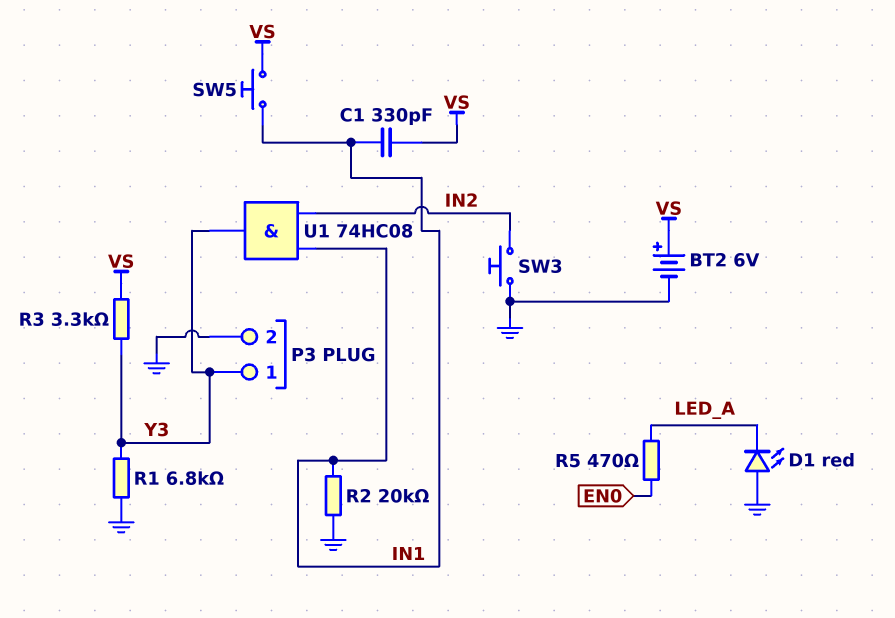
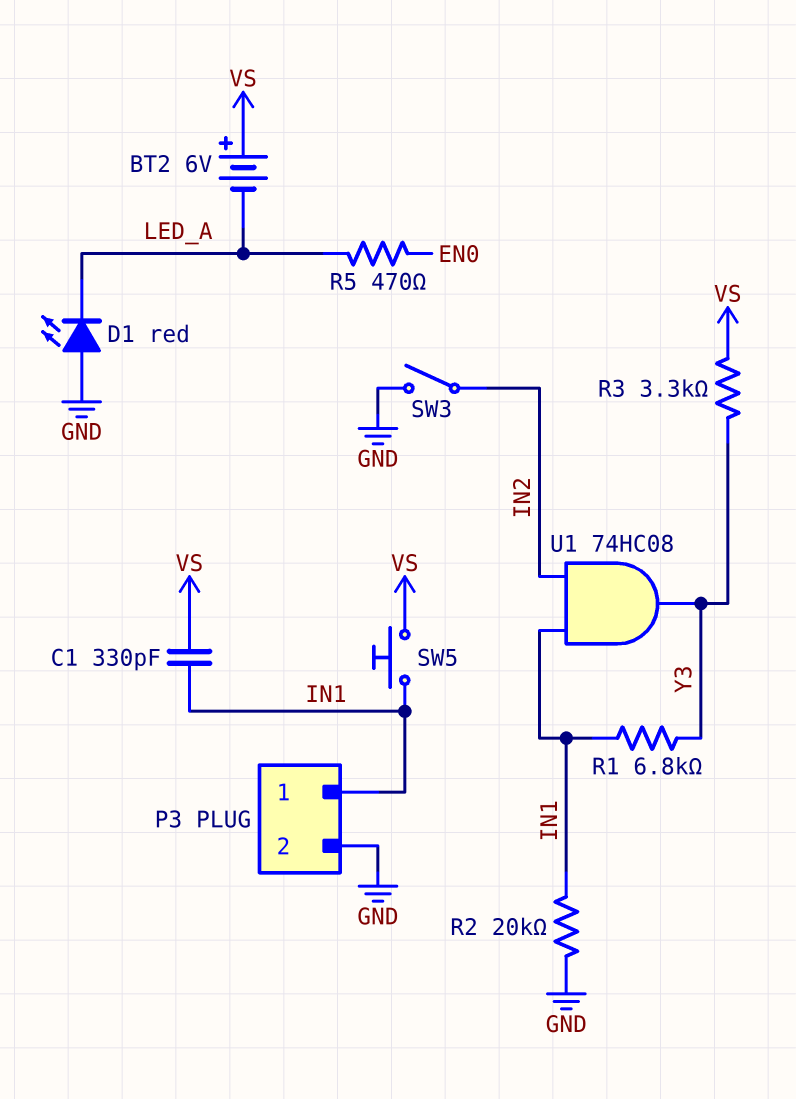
BT2: 6V (plus VS, minus GND) -> 6V (plus VS, minus LED_A)
P3 pin 1: Y3 -> IN1
R1: 6.8k (GND, Y3) -> 6.8k (IN1, Y3)
SW3: button (GND, IN2) -> switch (GND, IN2)

